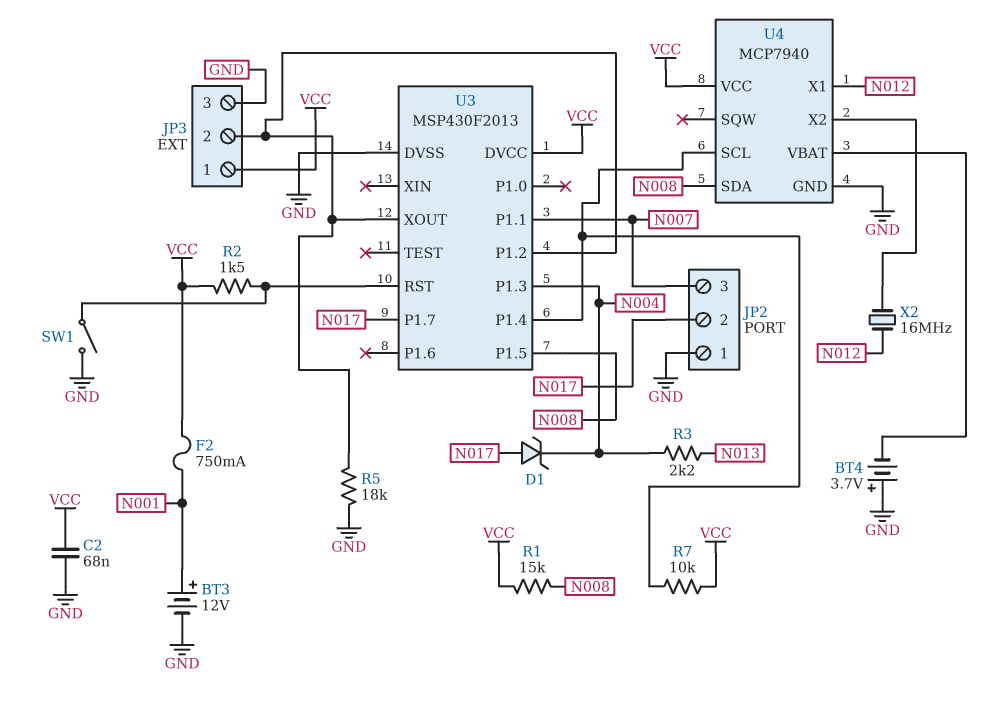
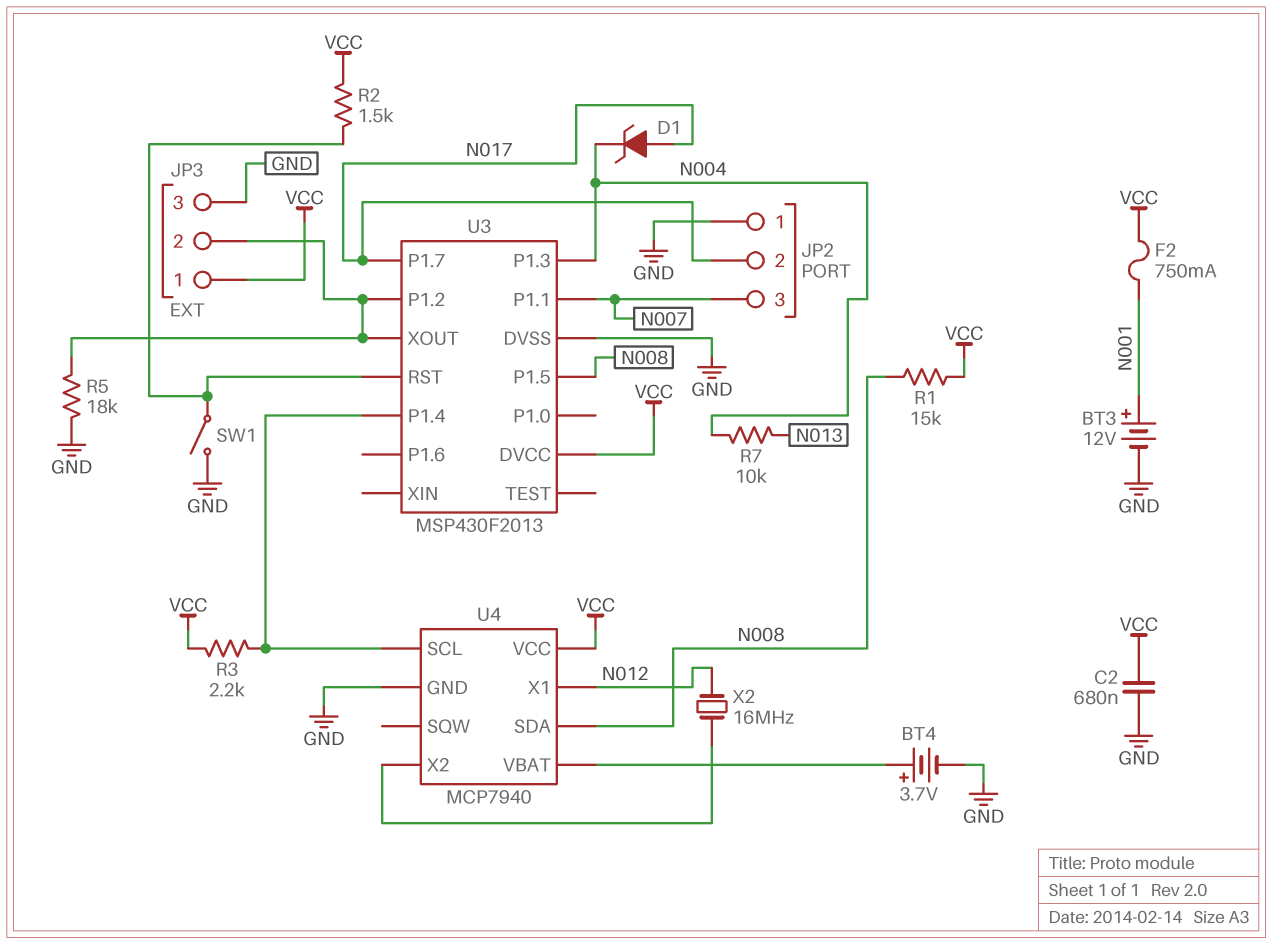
BT4: 3.7V (plus GND, minus U4/VBAT) -> 3.7V (plus U4/VBAT, minus GND)
C2: 68nF (GND, VCC) -> 680nF (GND, VCC)
R3: 2.2k (N004, N013) -> 2.2k (U3/P1.4, VCC)
R7: 10k (U3/P1.4, VCC) -> 10k (N004, N013)

